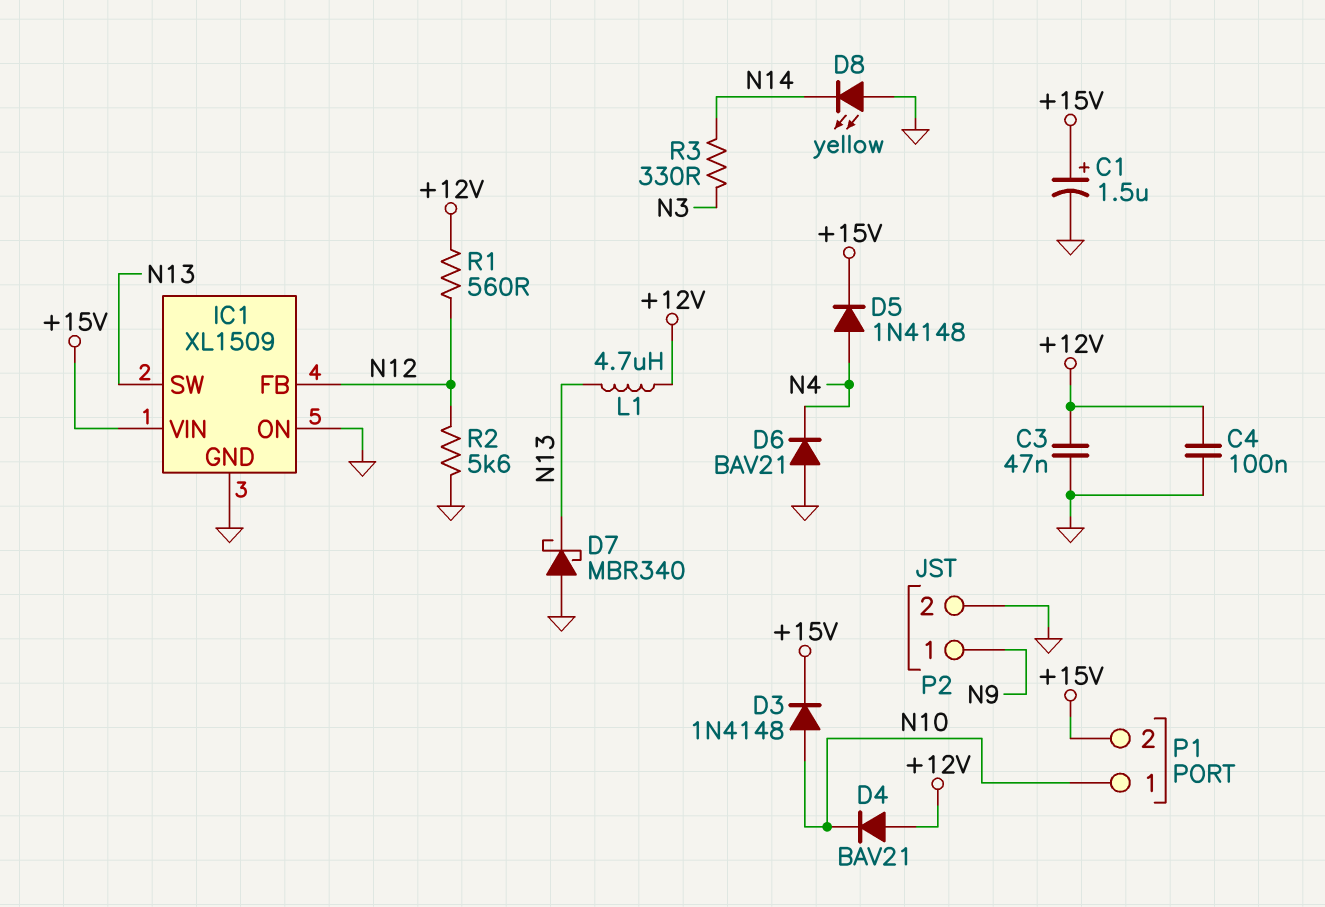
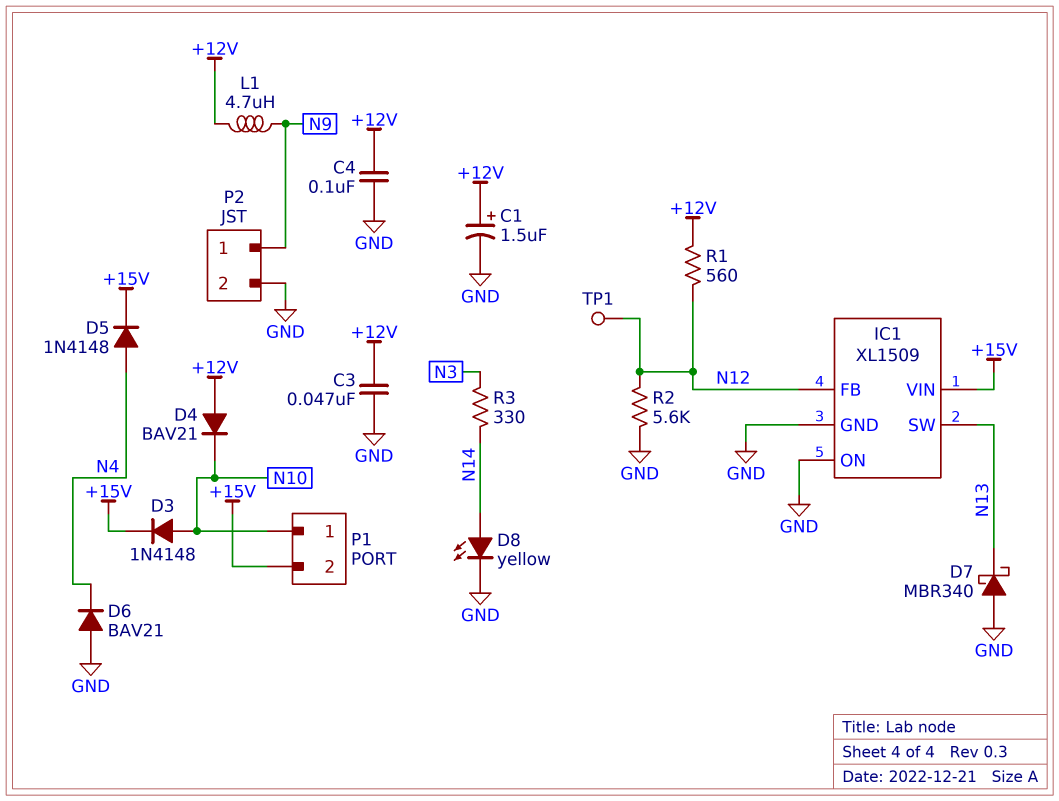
C1: 1.5uF (plus +15V, minus GND) -> 1.5uF (plus +12V, minus GND)
D8: LED yellow (A GND, K N14) -> LED yellow (A N14, K GND)
L1: 4.7uH (+12V, N13) -> 4.7uH (+12V, N9)
TP1: none -> test point (N12)

